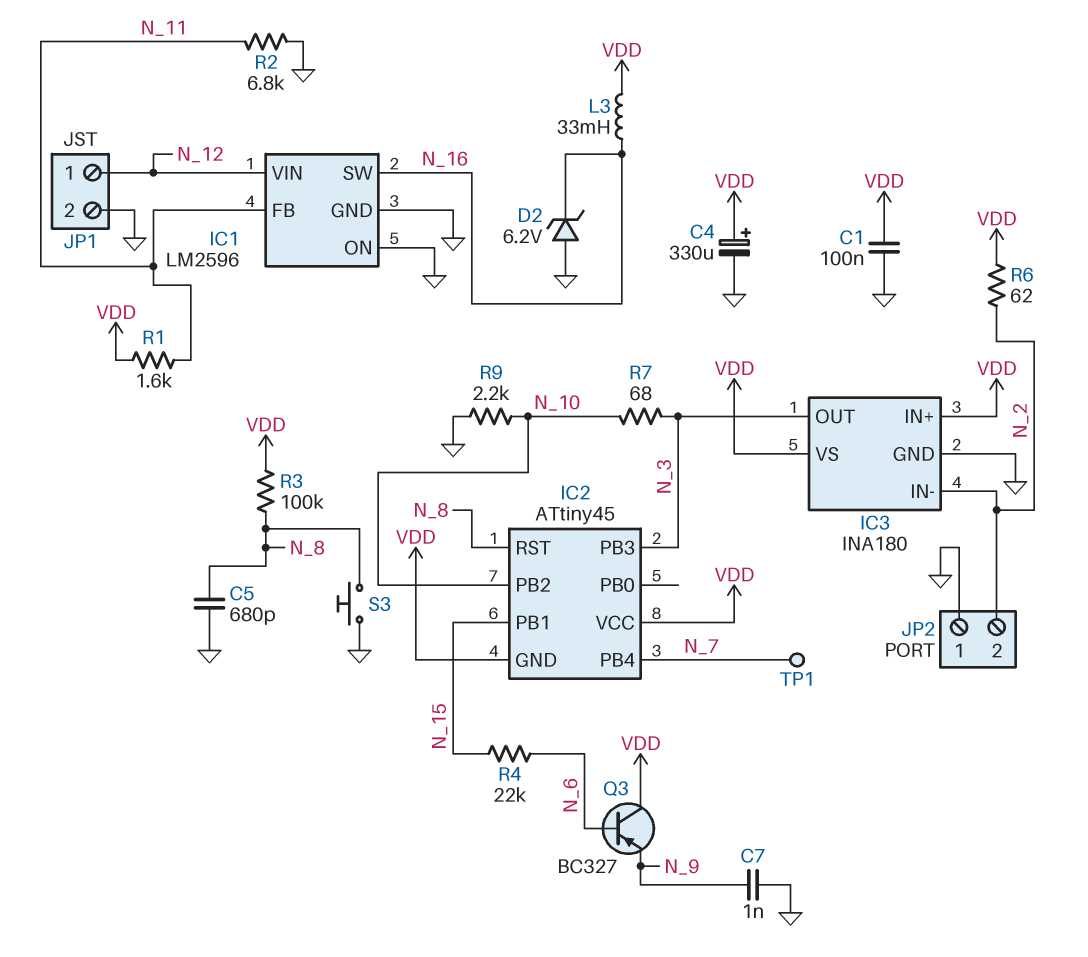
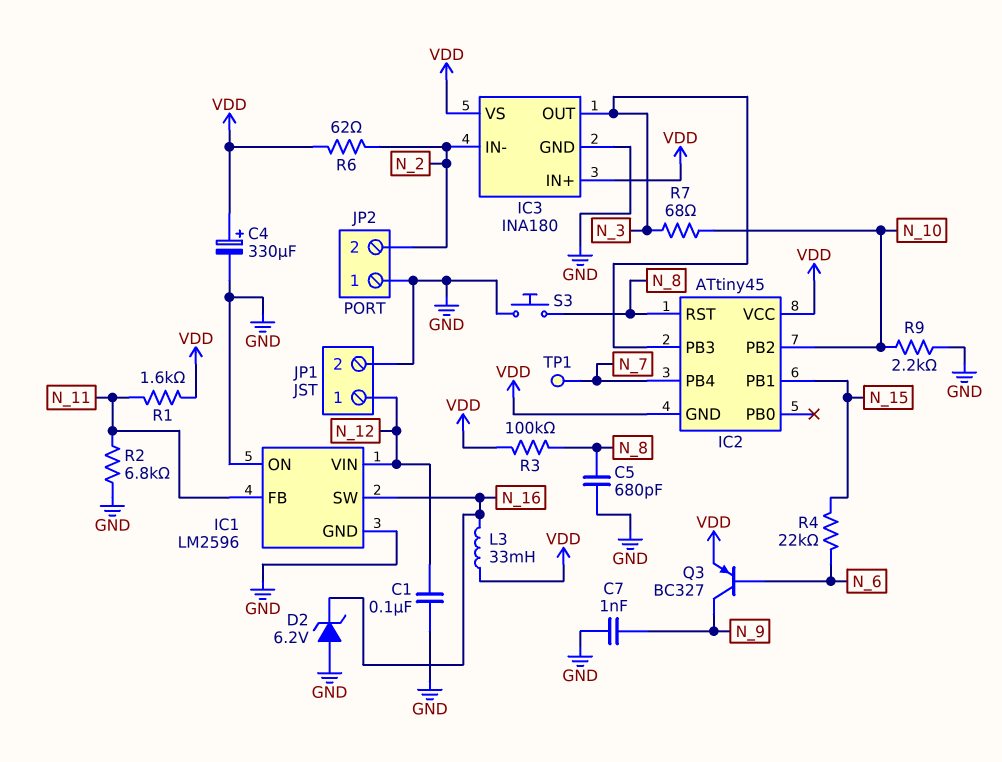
C1: 100nF (GND, VDD) -> 100nF (GND, N_12)
Q3: PNP BC327 (B N_6, C VDD, E N_9) -> PNP BC327 (B N_6, C N_9, E VDD)

